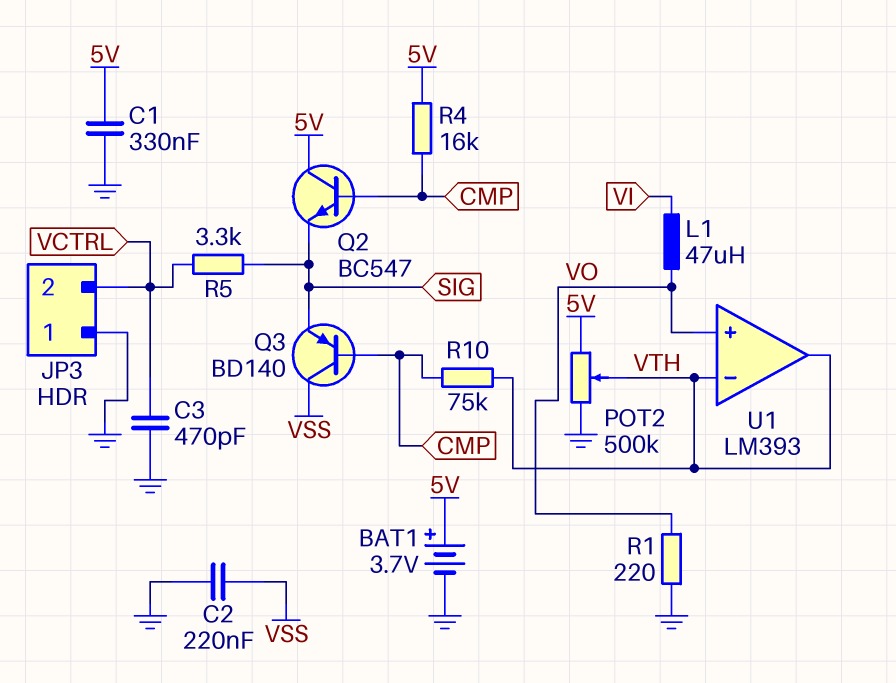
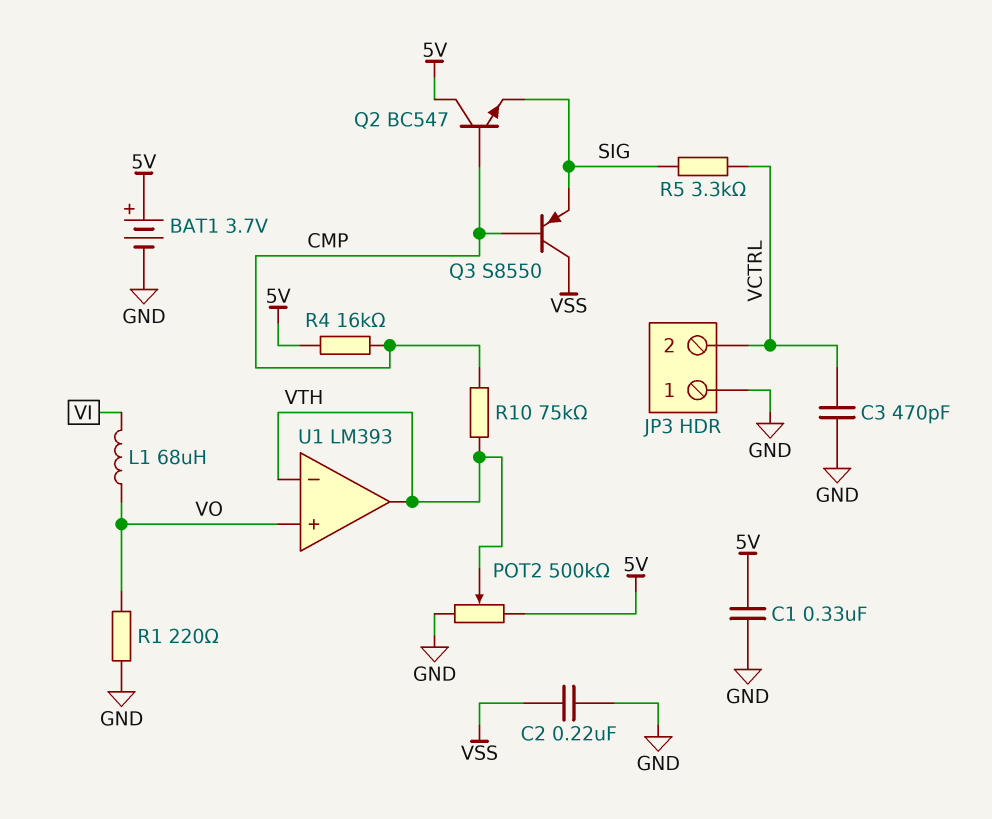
L1: 47uH (VI, VO) -> 68uH (VI, VO)
Q3: PNP BD140 (B CMP, C VSS, E SIG) -> PNP S8550 (B CMP, C VSS, E SIG)

